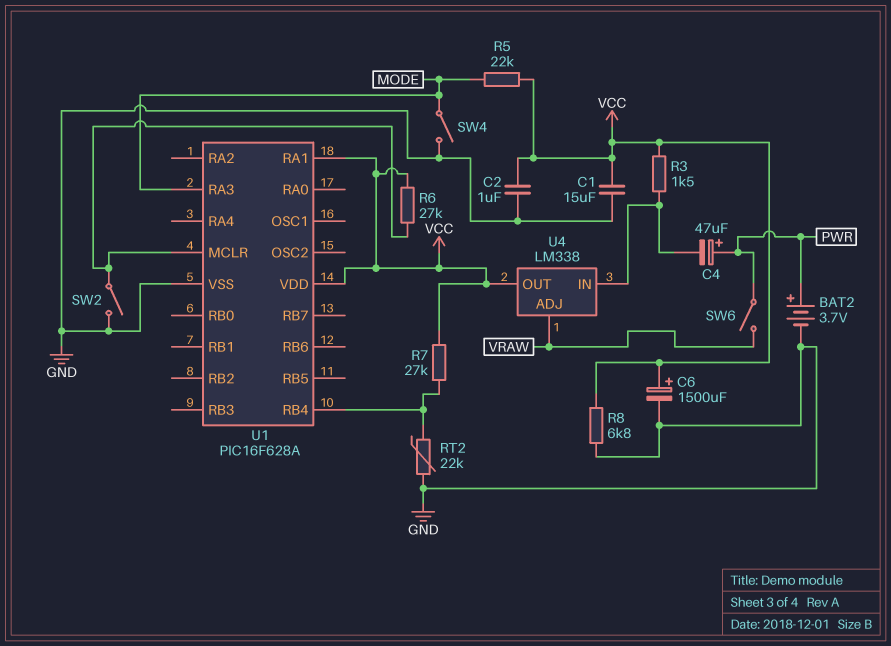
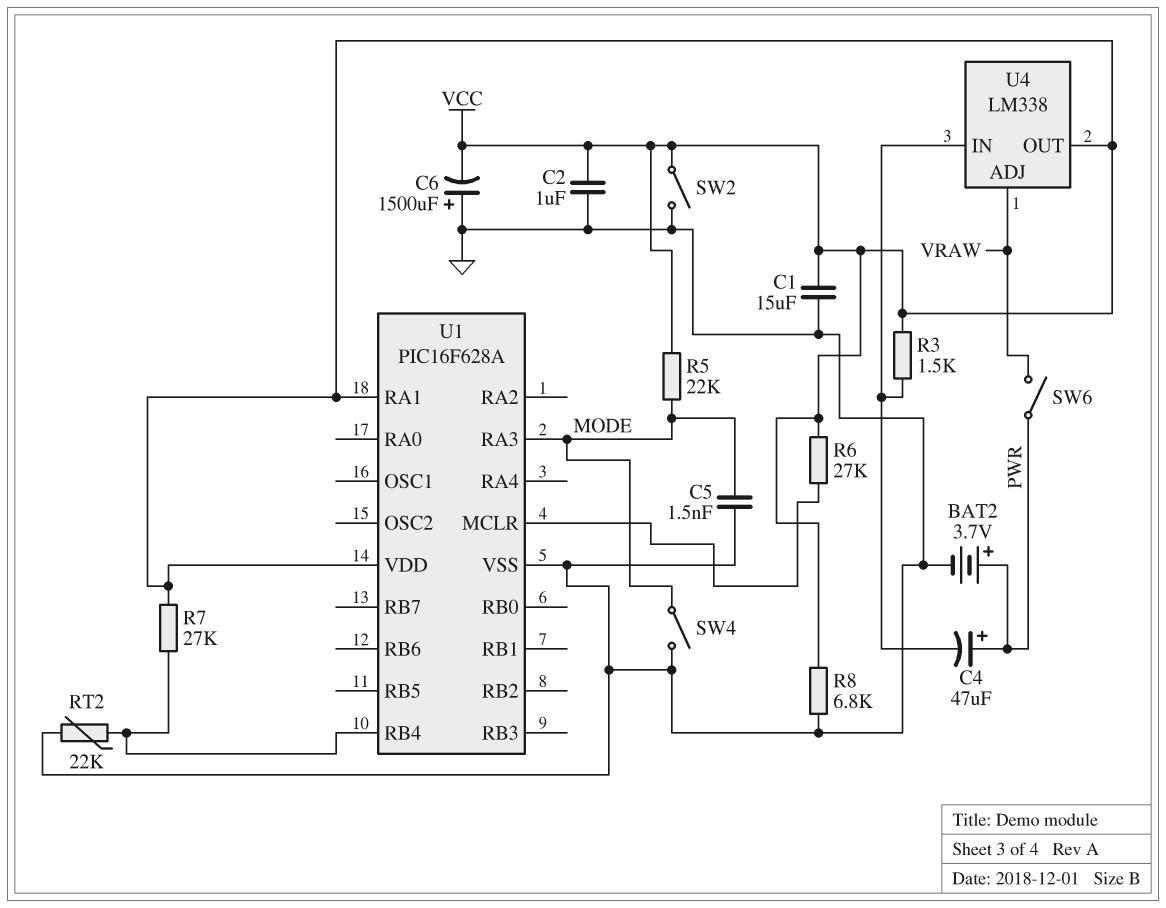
C5: none -> 1.5nF (GND, MODE)
C6: 1500uF (plus VCC, minus GND) -> 1500uF (plus GND, minus VCC)
SW2: switch (GND, U1/MCLR) -> switch (GND, VCC)

